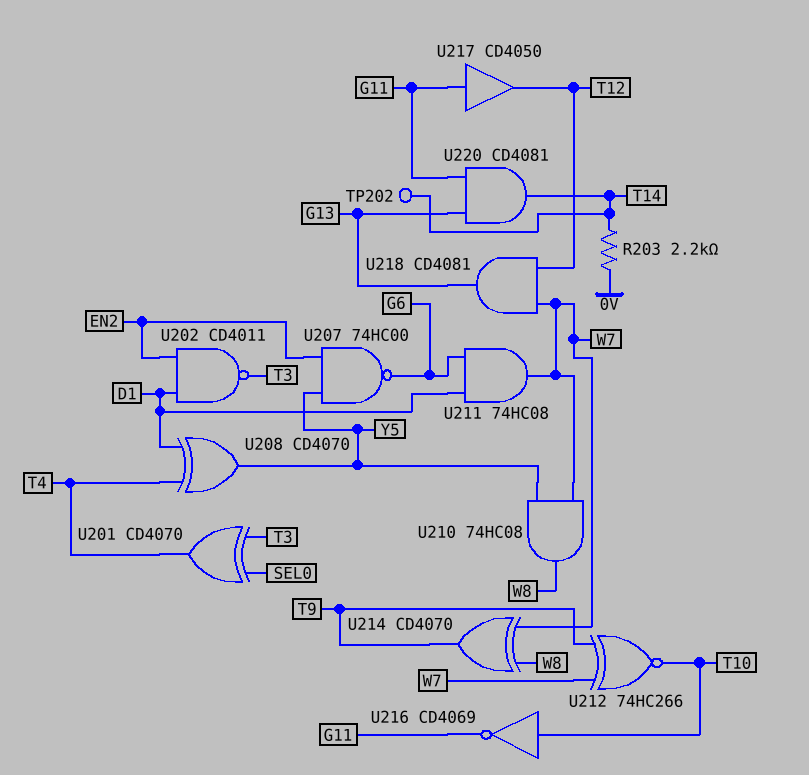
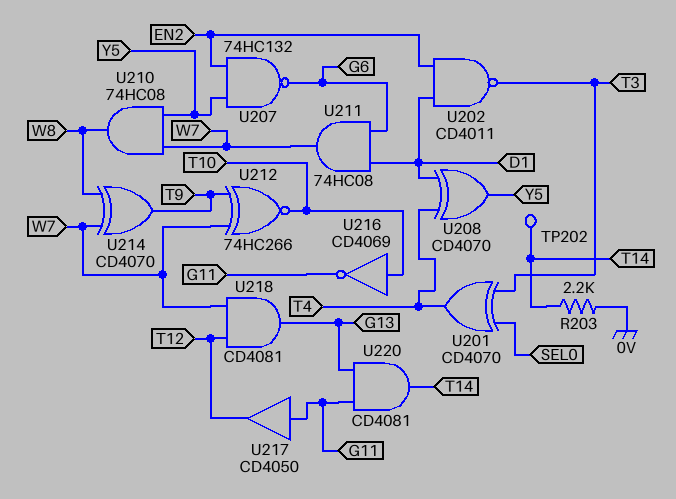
U207: NAND 74HC00 (in EN2, in Y5, out G6) -> NAND 74HC132 (in EN2, in Y5, out G6)

